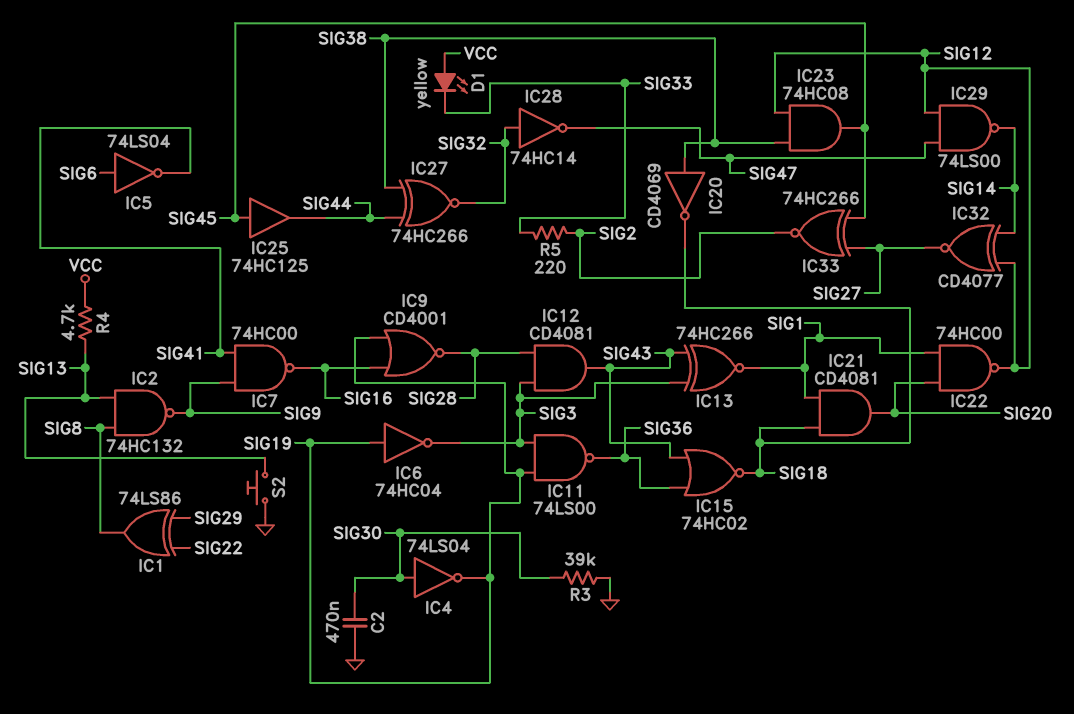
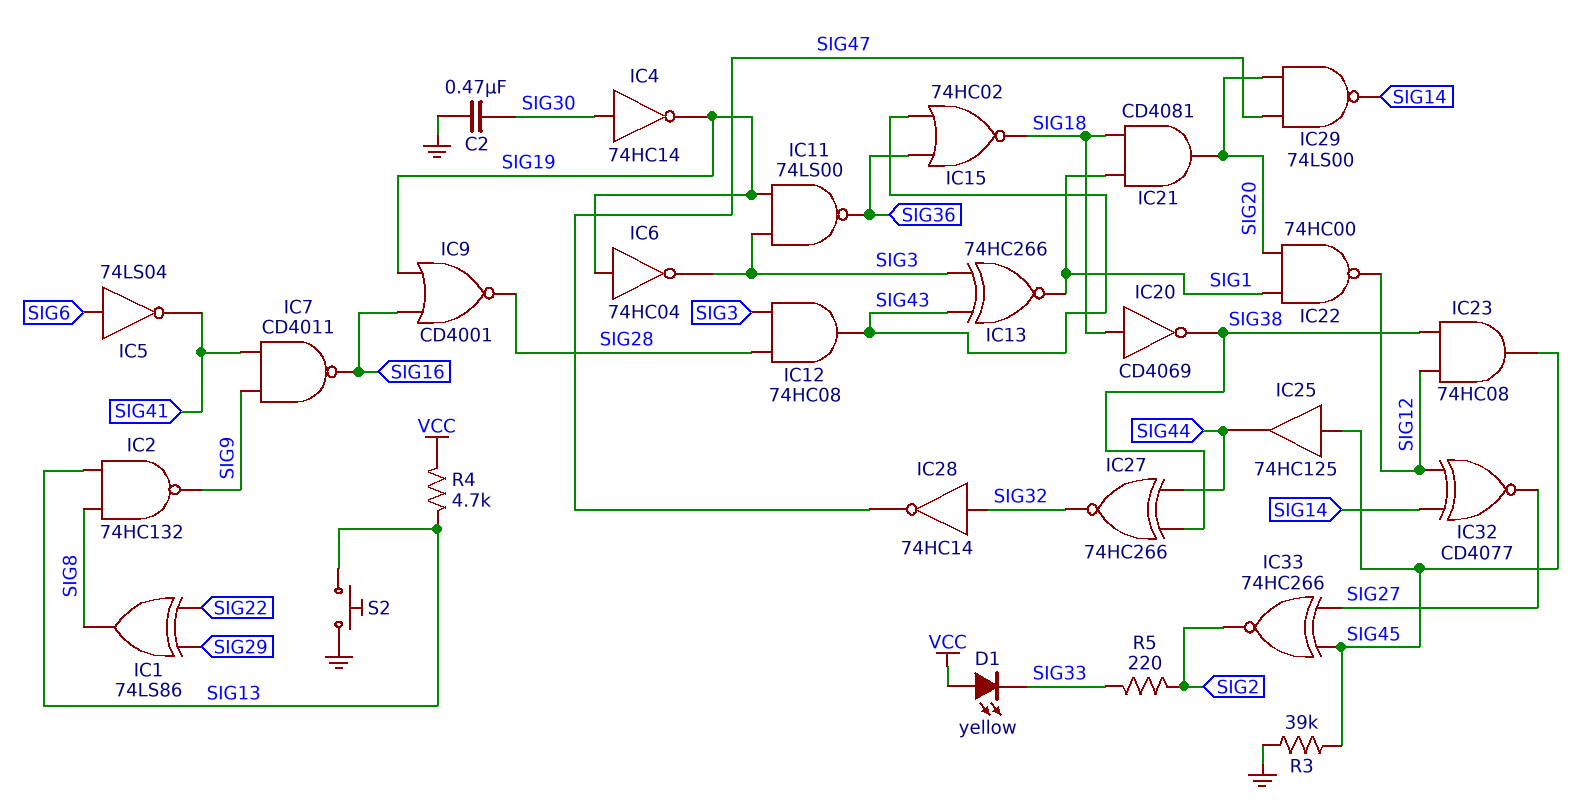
IC4: NOT 74LS04 (in SIG30, out SIG19) -> NOT 74HC14 (in SIG30, out SIG19)
IC7: NAND 74HC00 (in SIG9, in SIG41, out SIG16) -> NAND CD4011 (in SIG9, in SIG41, out SIG16)
IC12: AND CD4081 (in SIG3, in SIG28, out SIG43) -> AND 74HC08 (in SIG3, in SIG28, out SIG43)
IC20: NOT CD4069 (in SIG38, out SIG18) -> NOT CD4069 (in SIG18, out SIG38)
IC29: NAND 74LS00 (in SIG12, in SIG47, out SIG14) -> NAND 74LS00 (in SIG20, in SIG47, out SIG14)
R3: 39k (GND, SIG30) -> 39k (GND, SIG45)

